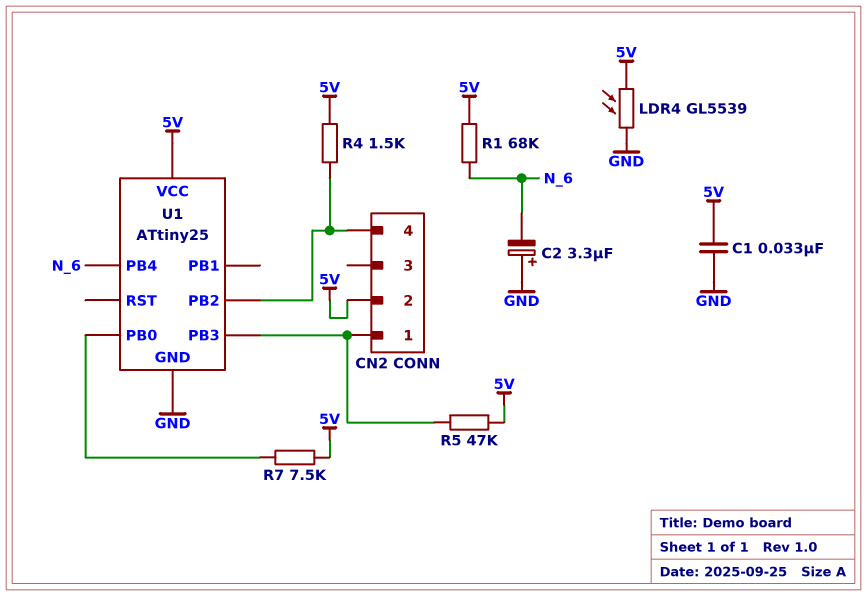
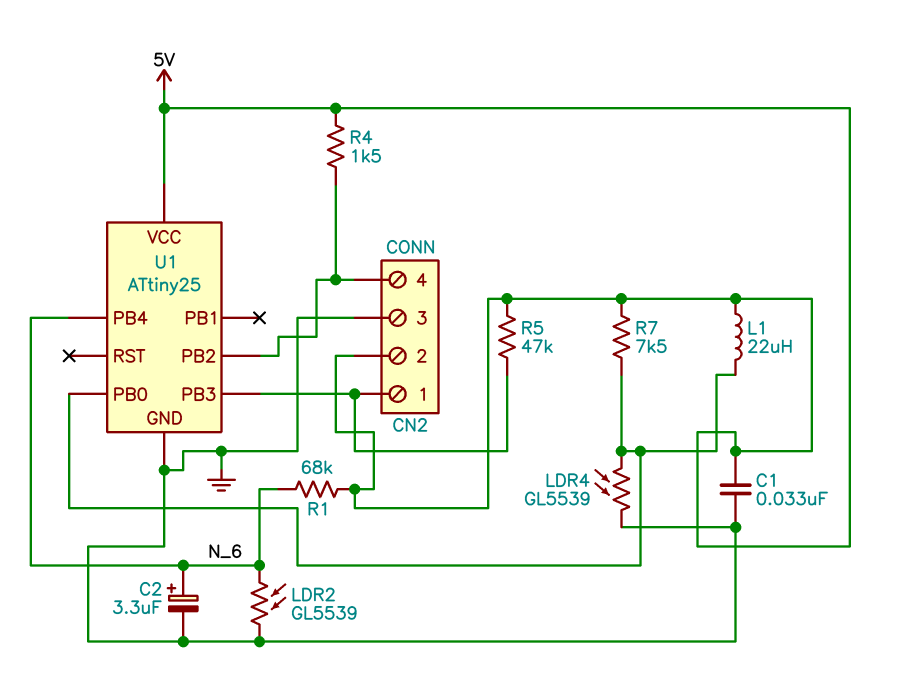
C2: 3.3uF (plus GND, minus N_6) -> 3.3uF (plus N_6, minus GND)
CN2 pin 3: none -> GND
L1: none -> 22uH (5V, U1/PB0)
LDR2: none -> GL5539 (GND, N_6)
LDR4: GL5539 (5V, GND) -> GL5539 (GND, U1/PB0)

